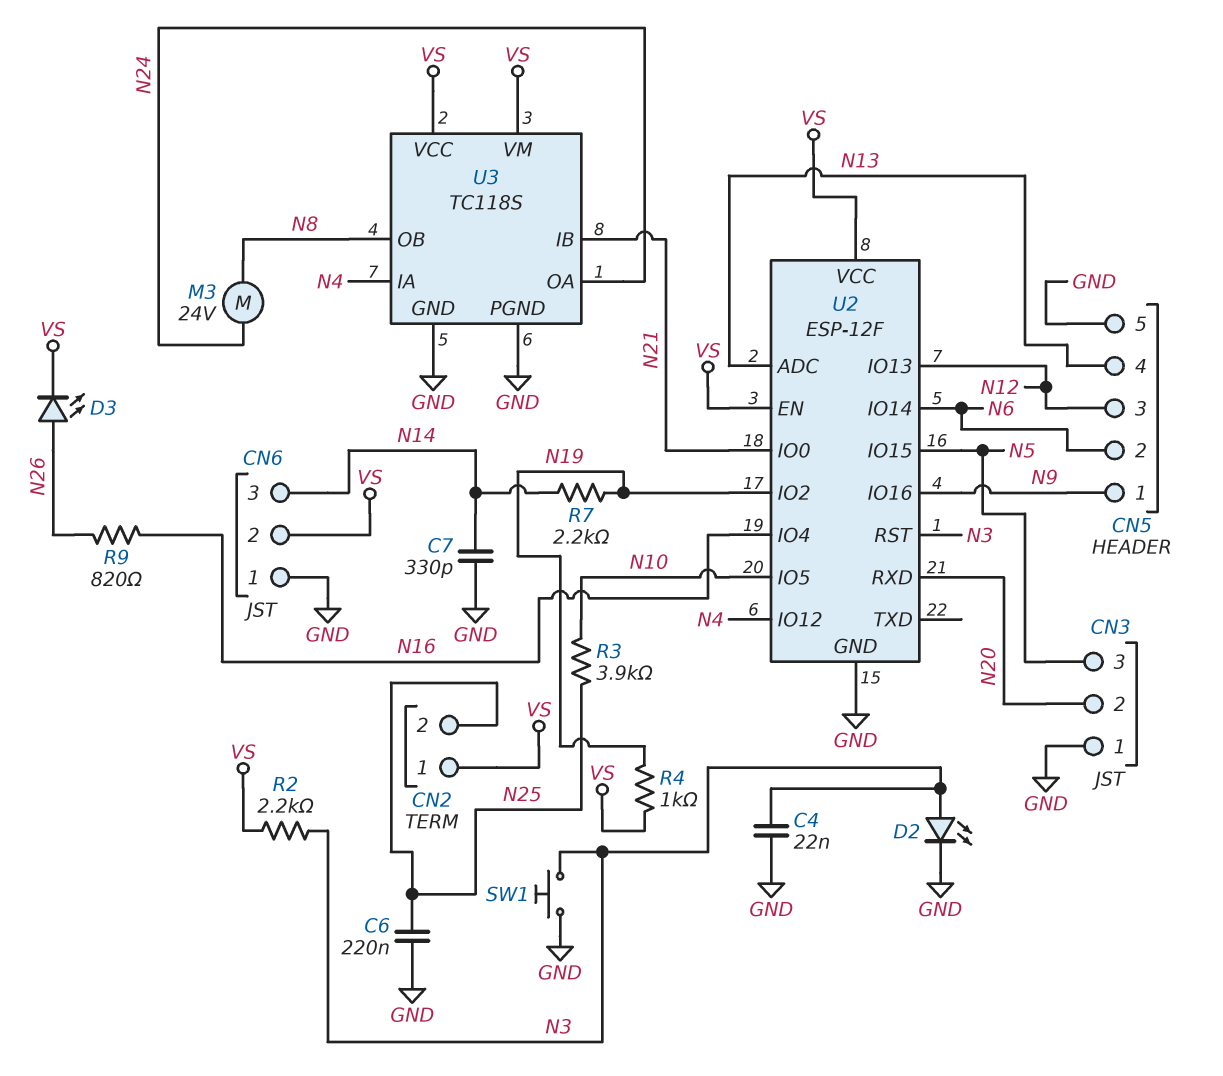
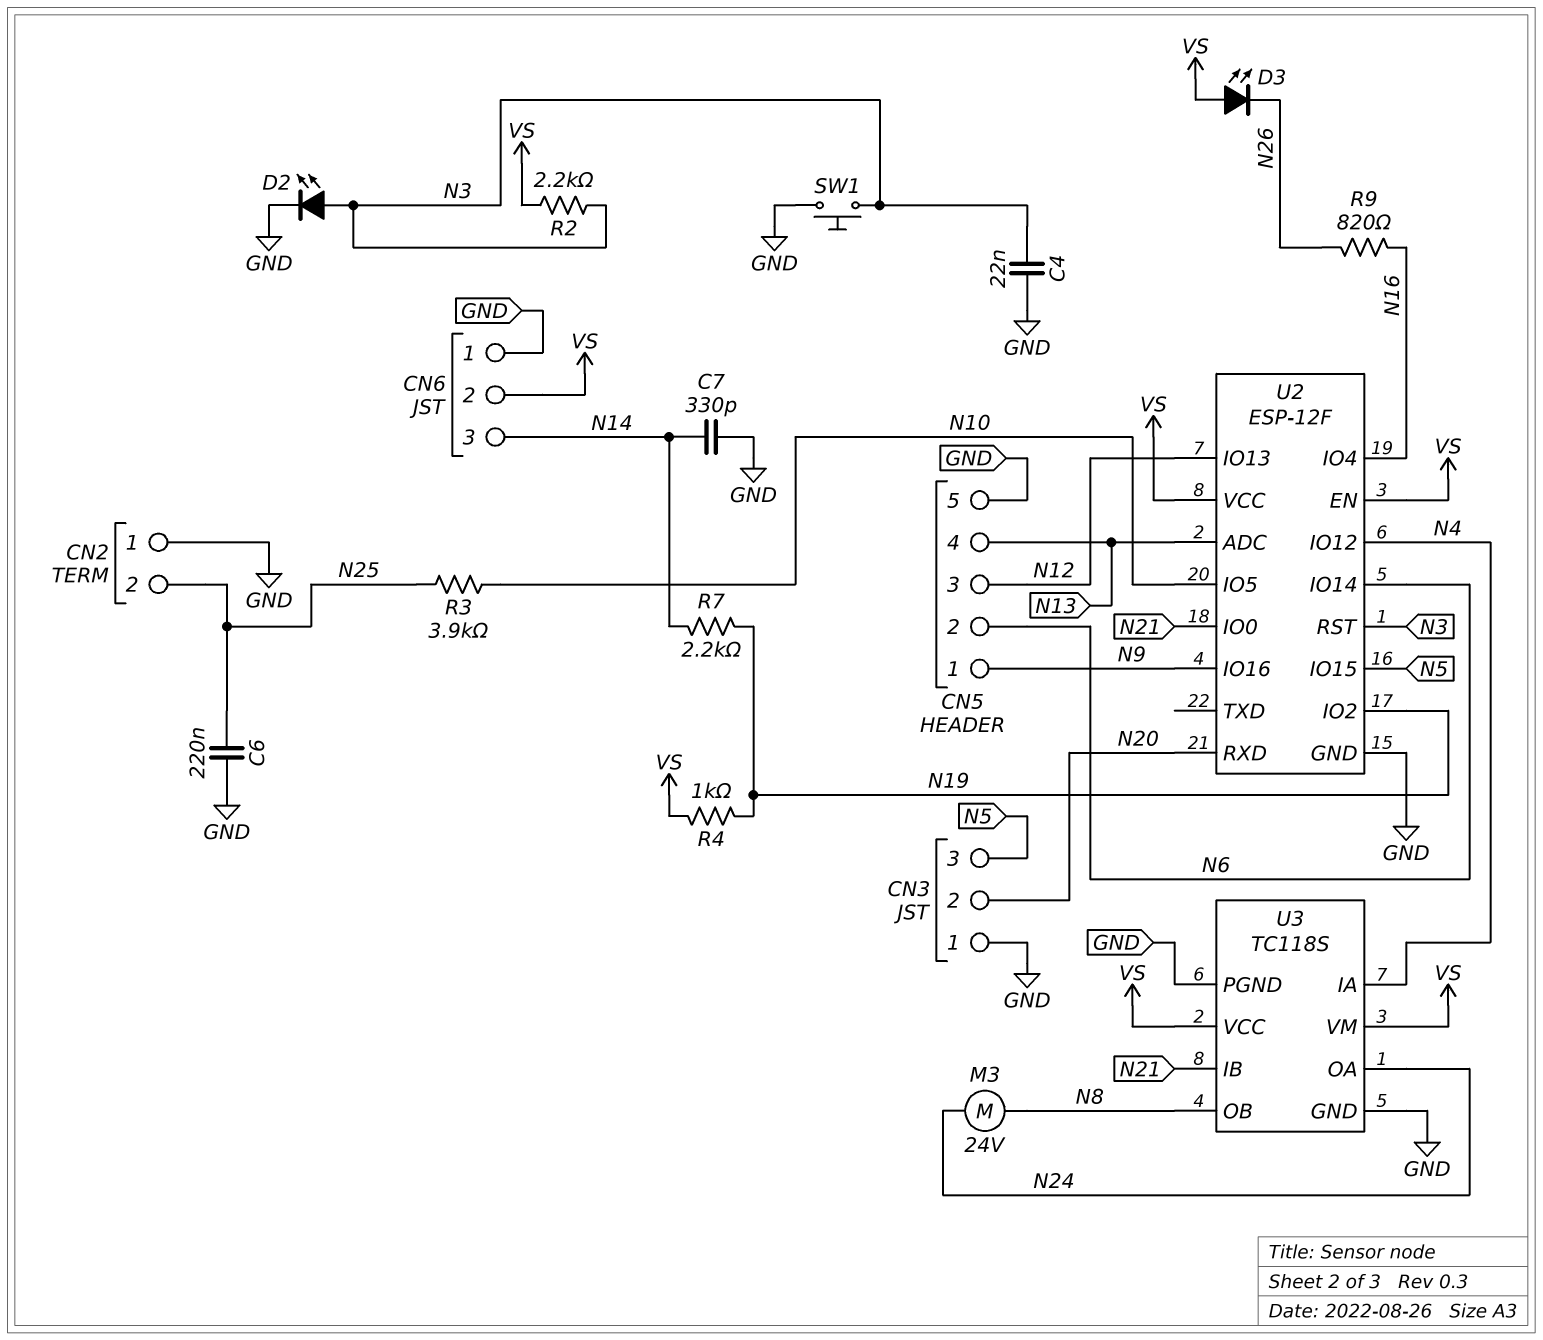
CN2 pin 1: VS -> GND
D3: LED (A N26, K VS) -> LED (A VS, K N26)

